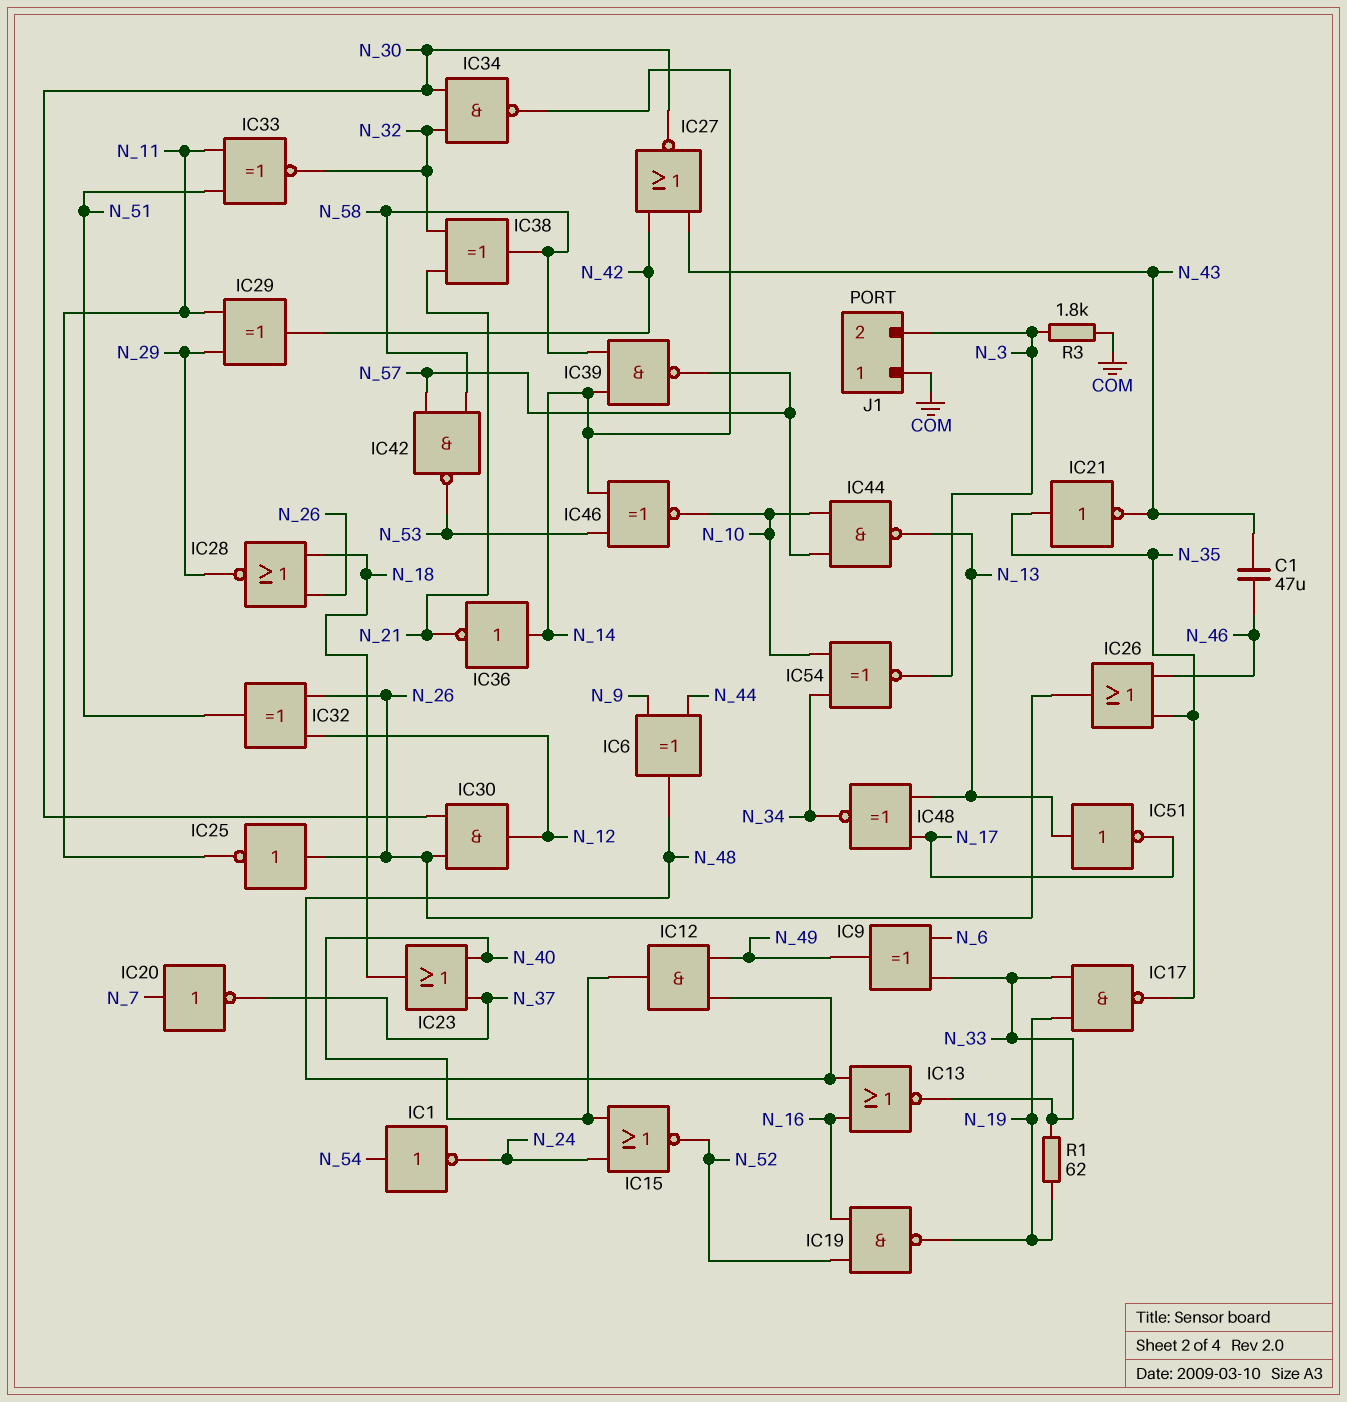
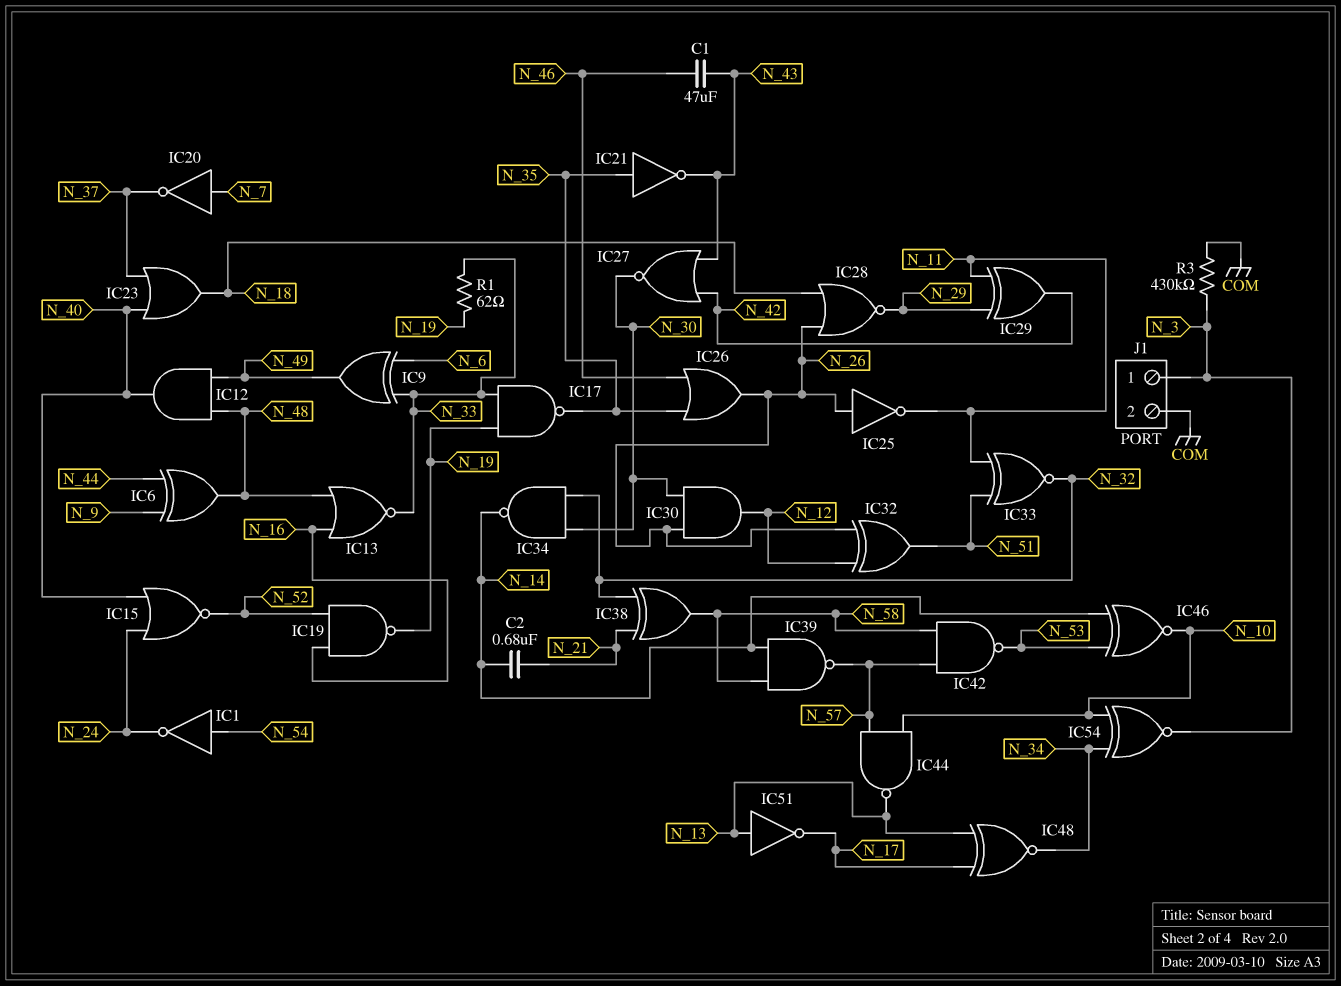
C2: none -> 680nF (N_14, N_21)
IC36: NOT (in N_14, out N_21) -> none
J1 pin 1: COM -> N_3
J1 pin 2: N_3 -> COM
R3: 1.8k (COM, N_3) -> 430k (COM, N_3)

